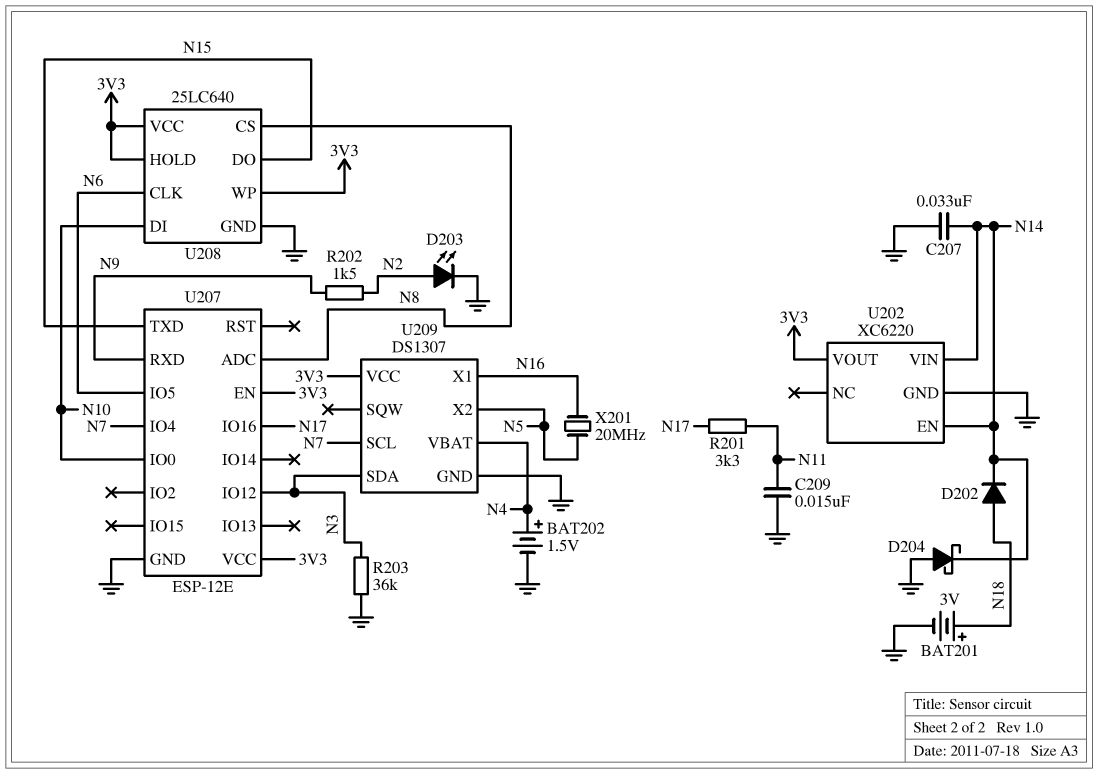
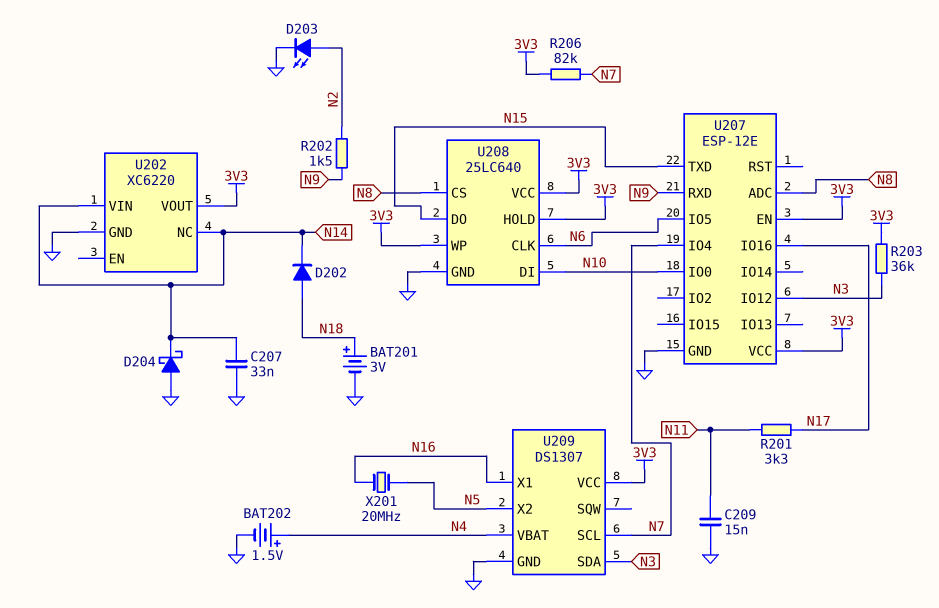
R203: 36k (GND, N3) -> 36k (3V3, N3)
R206: none -> 82k (3V3, N7)
U202 pin EN: N14 -> none
U202 pin NC: none -> N14

